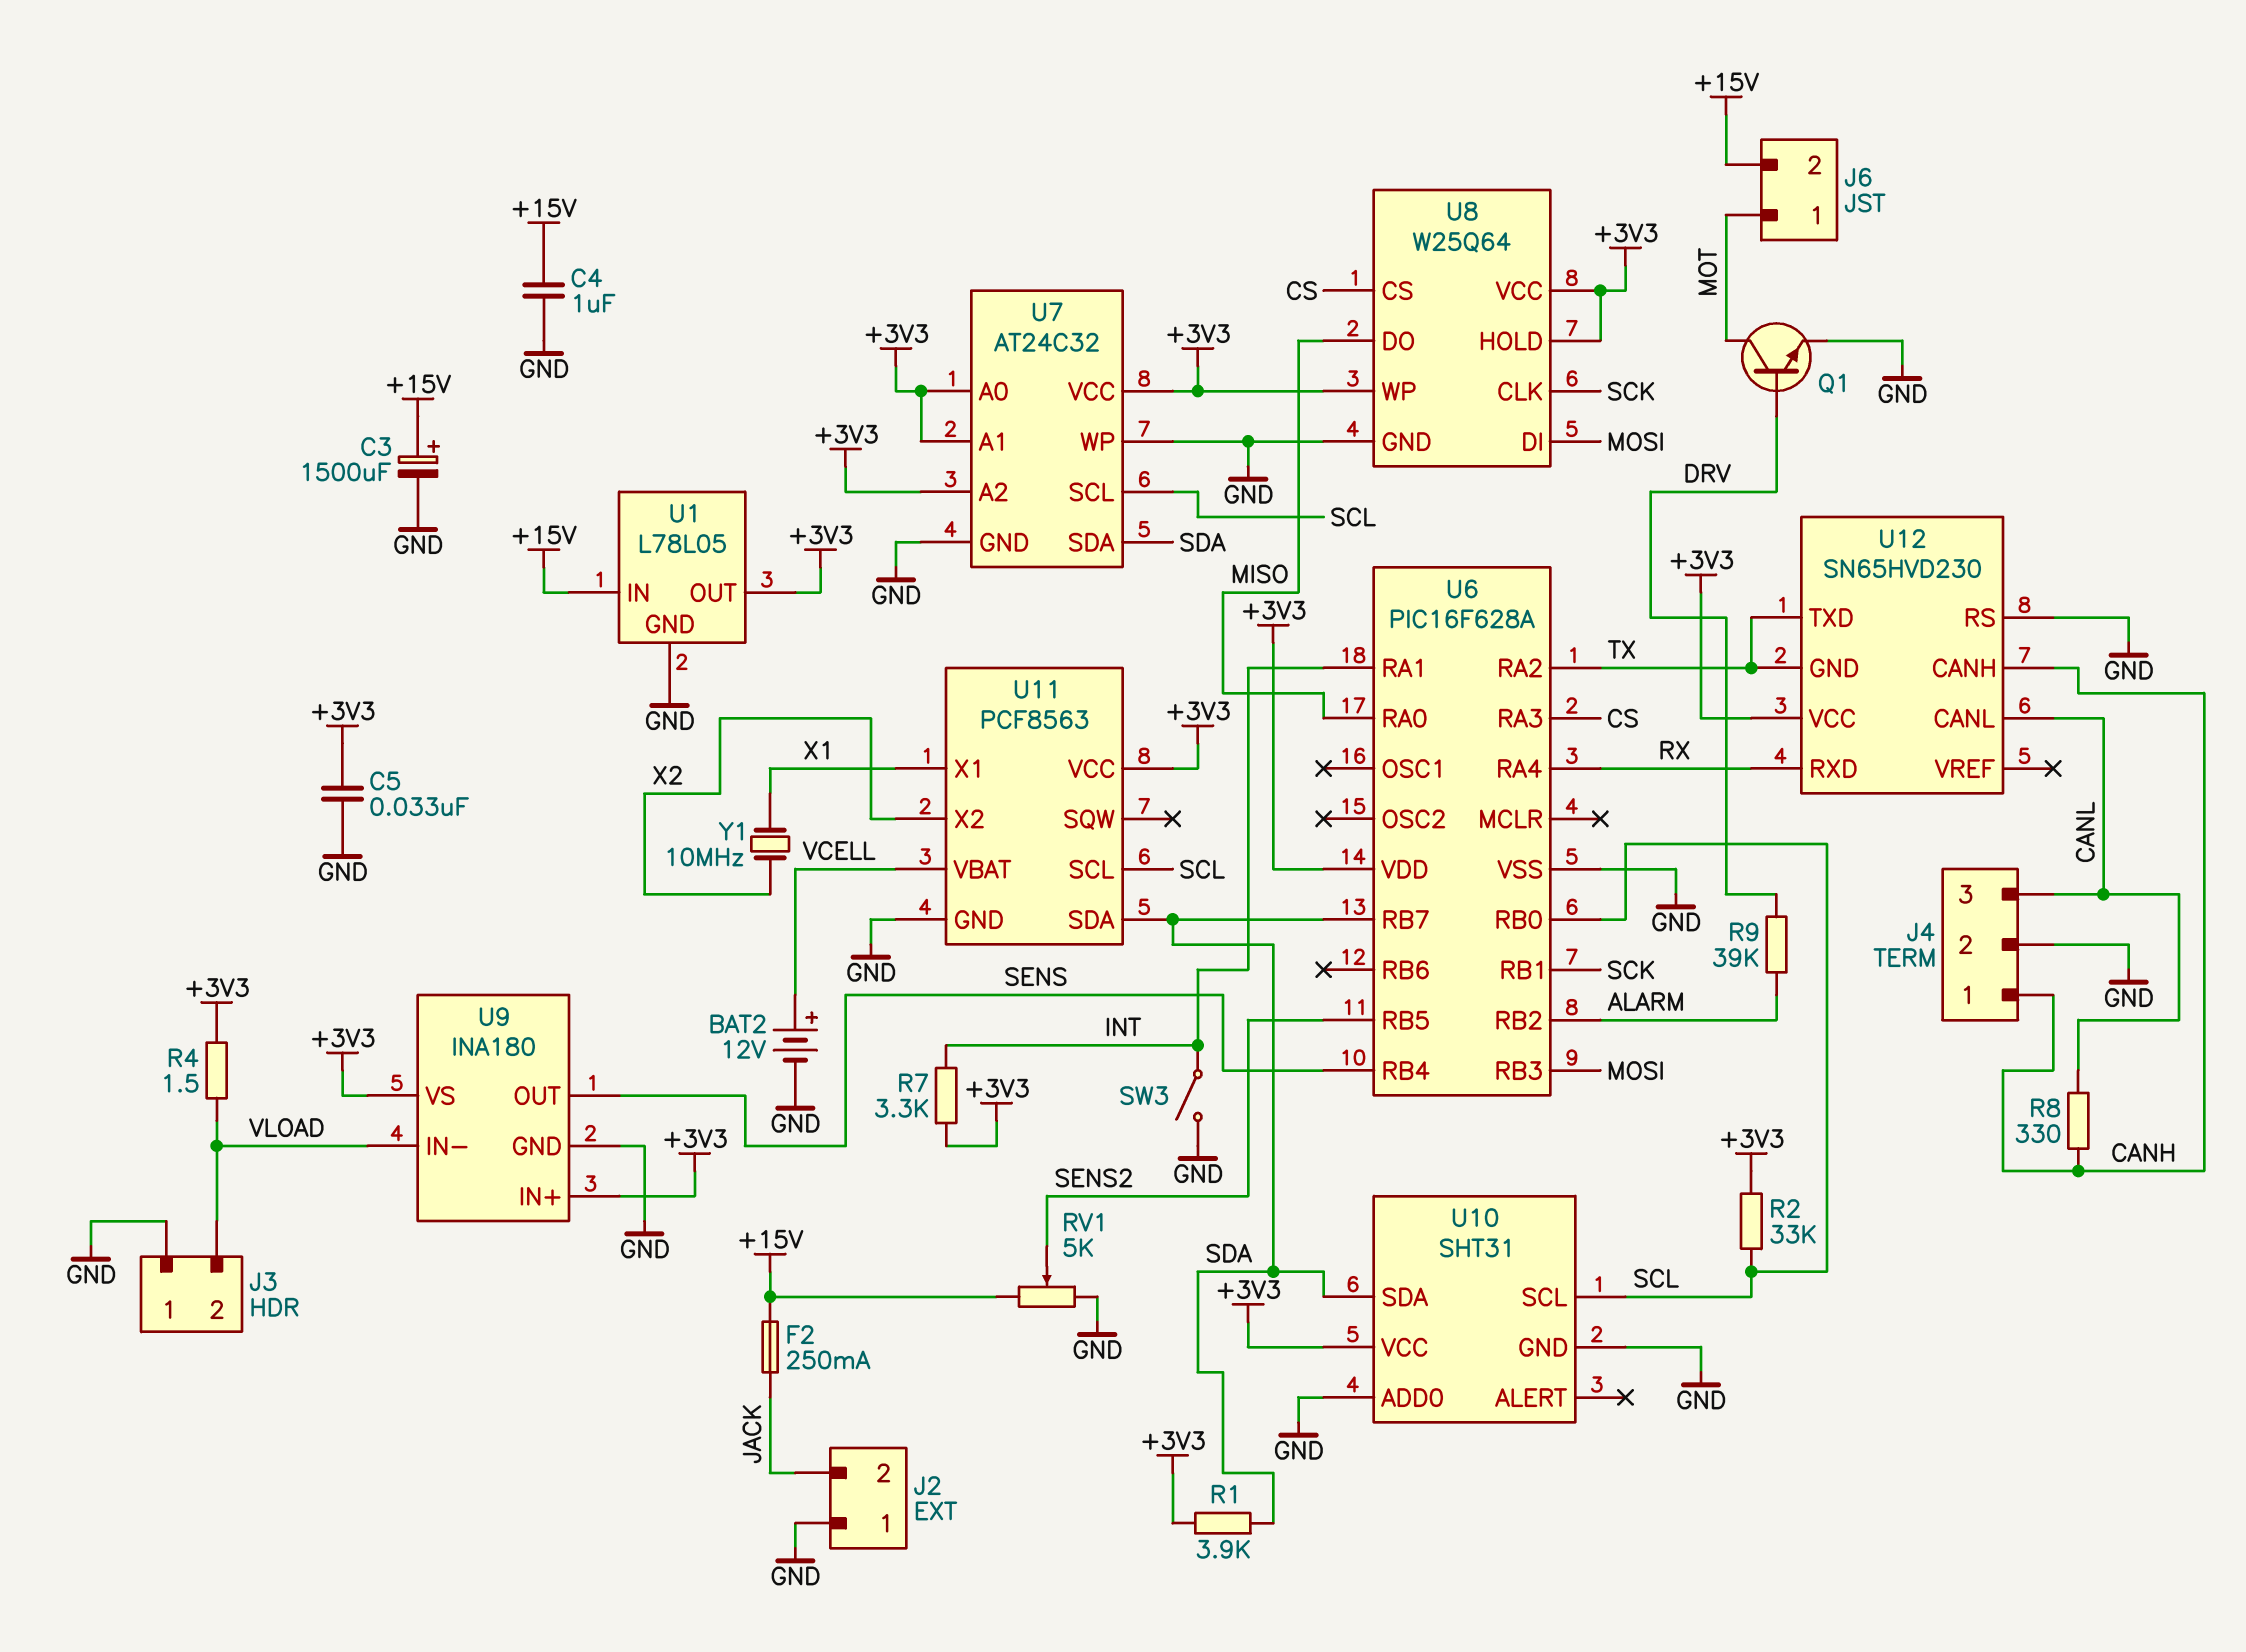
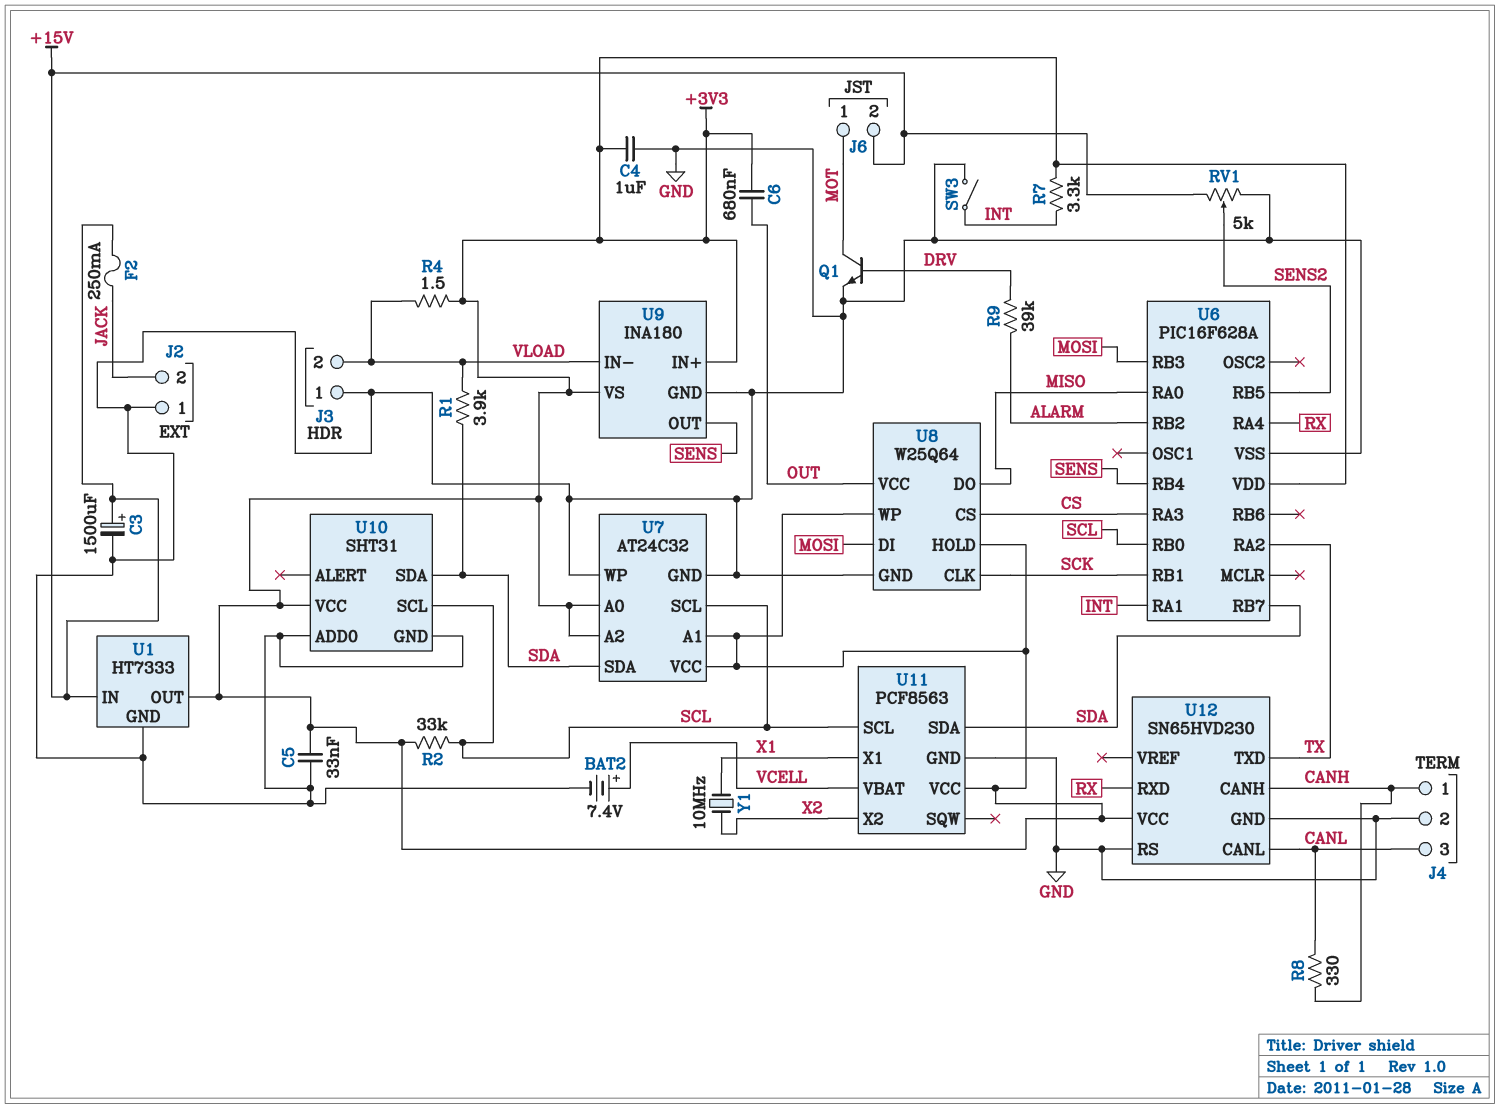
BAT2: 12V (plus VCELL, minus GND) -> 7.4V (plus VCELL, minus GND)
C4: 1uF (+15V, GND) -> 1uF (+3V3, GND)
C6: none -> 680nF (+3V3, OUT)
R1: 3.9k (+3V3, SDA) -> 3.9k (SDA, VLOAD)
U1: L78L05 -> HT7333
U8 pin VCC: +3V3 -> OUT
U12 pin GND: TX -> GND

